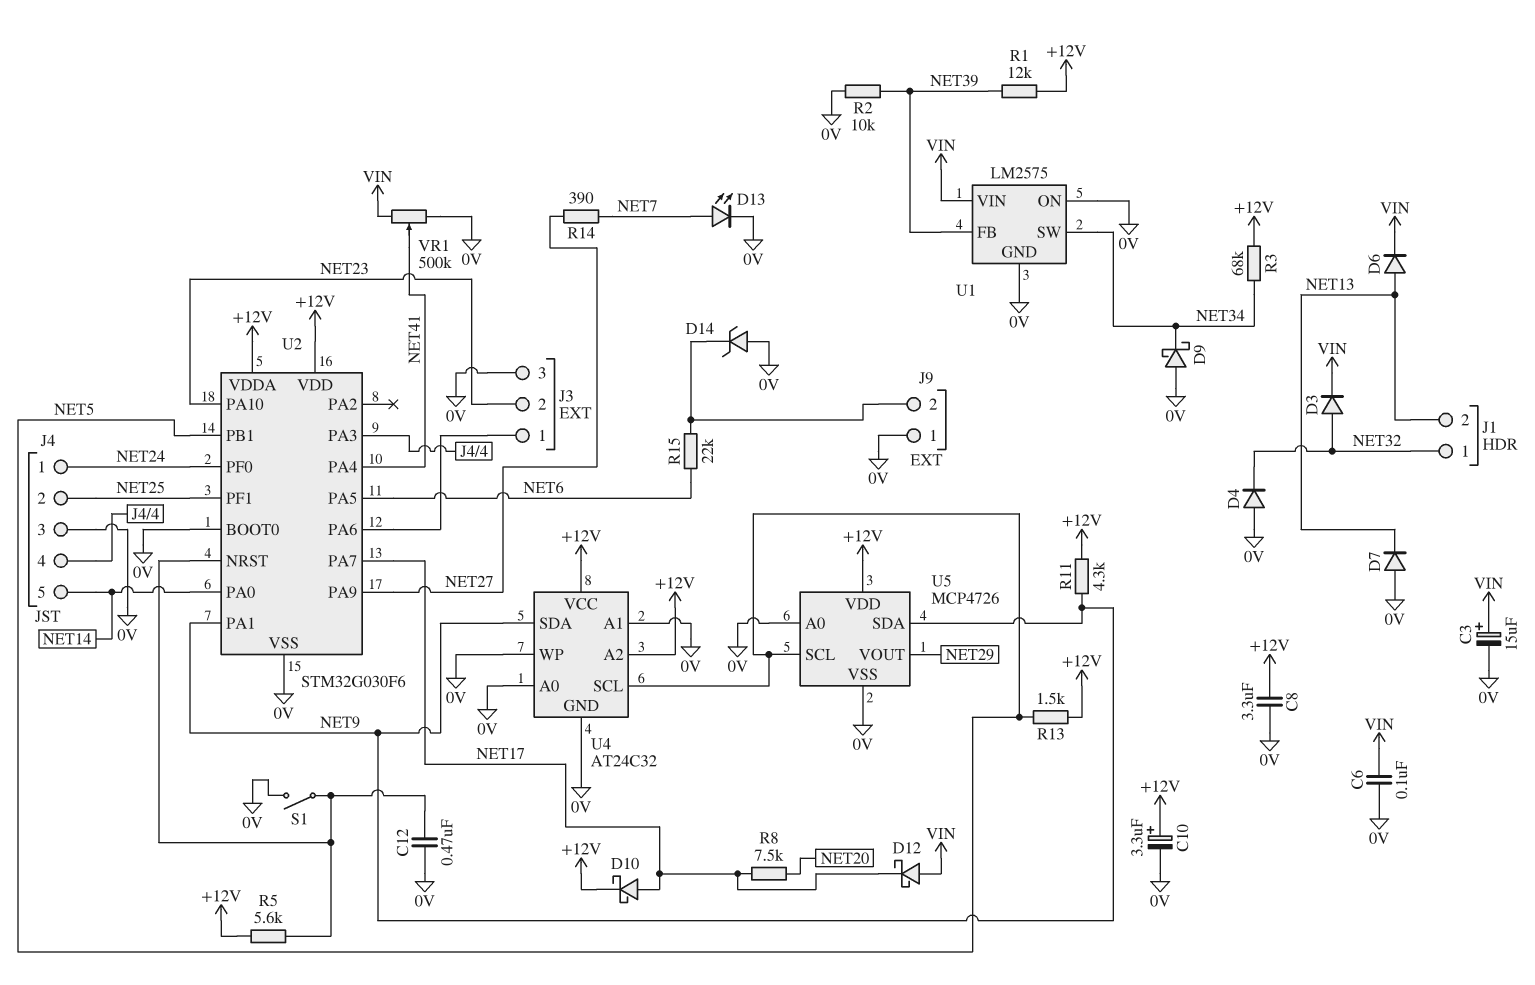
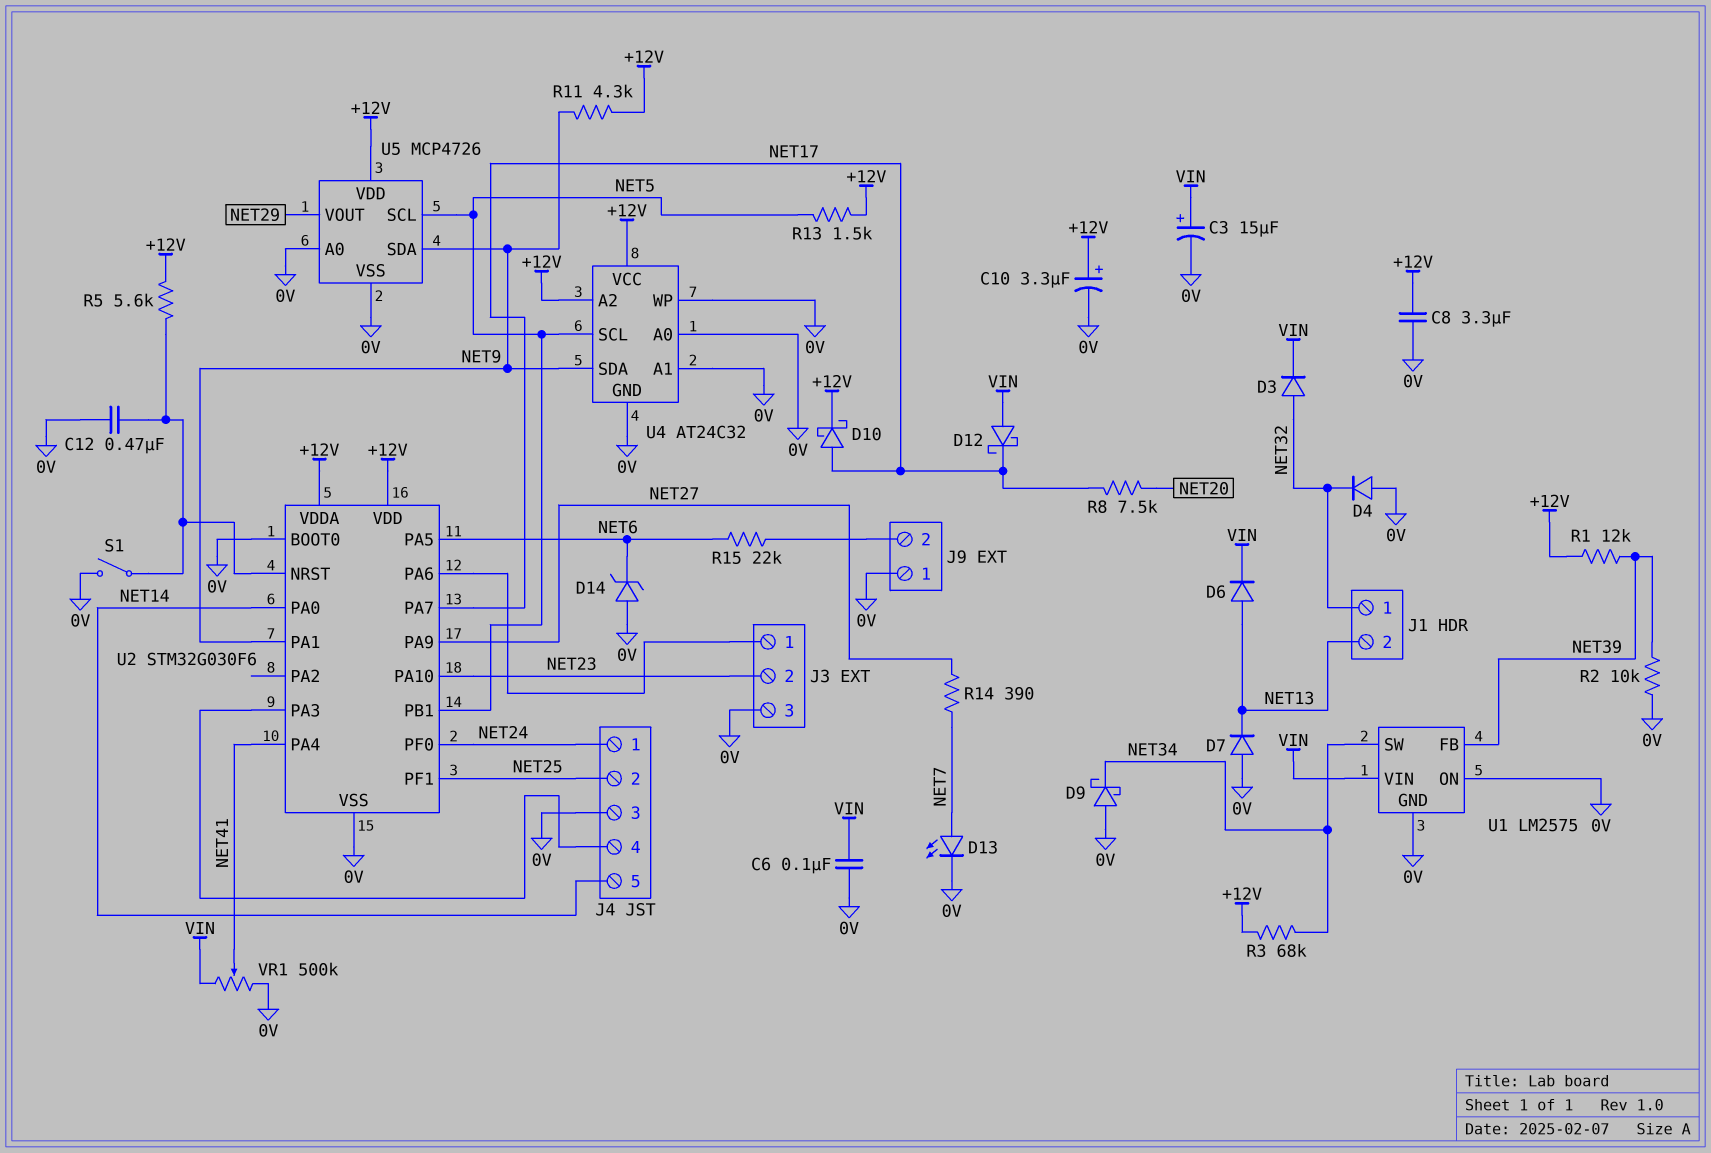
D14: zener (A 0V, K J9/2) -> zener (A 0V, K NET6)

